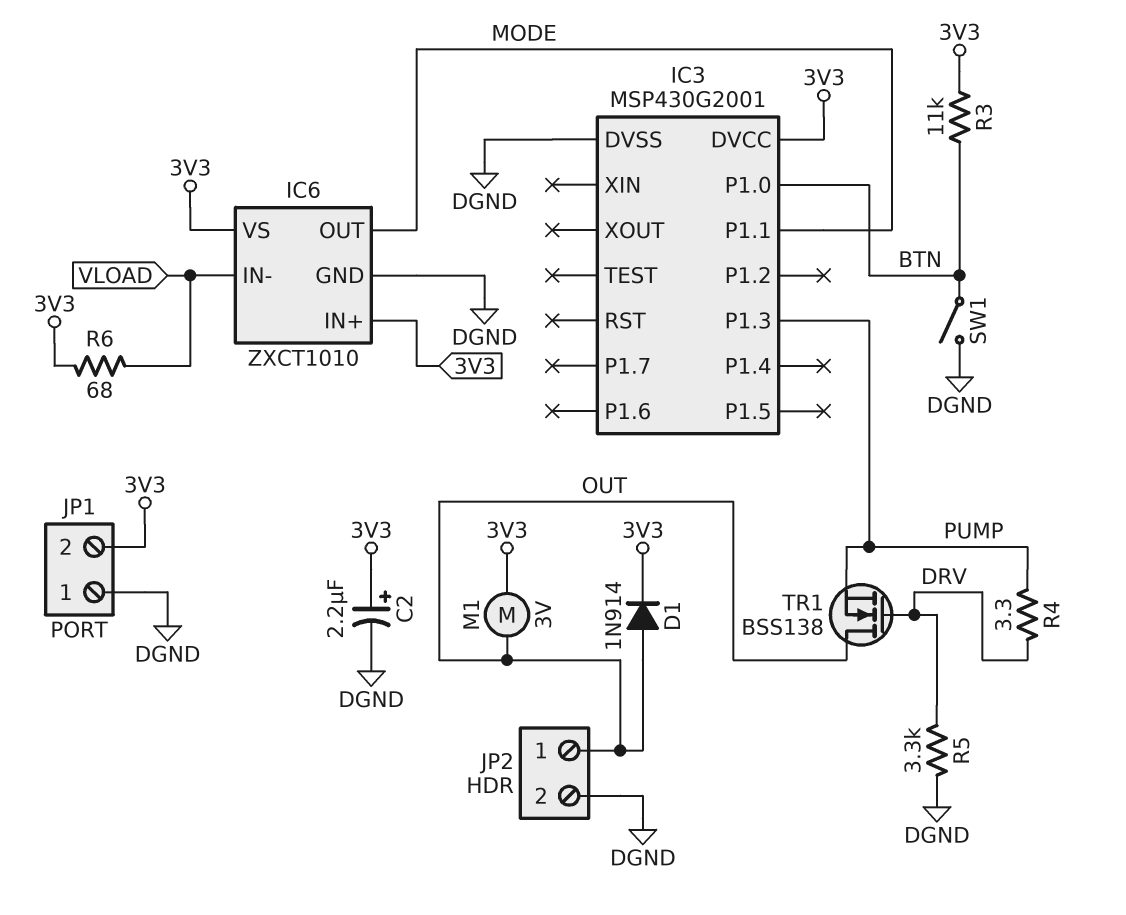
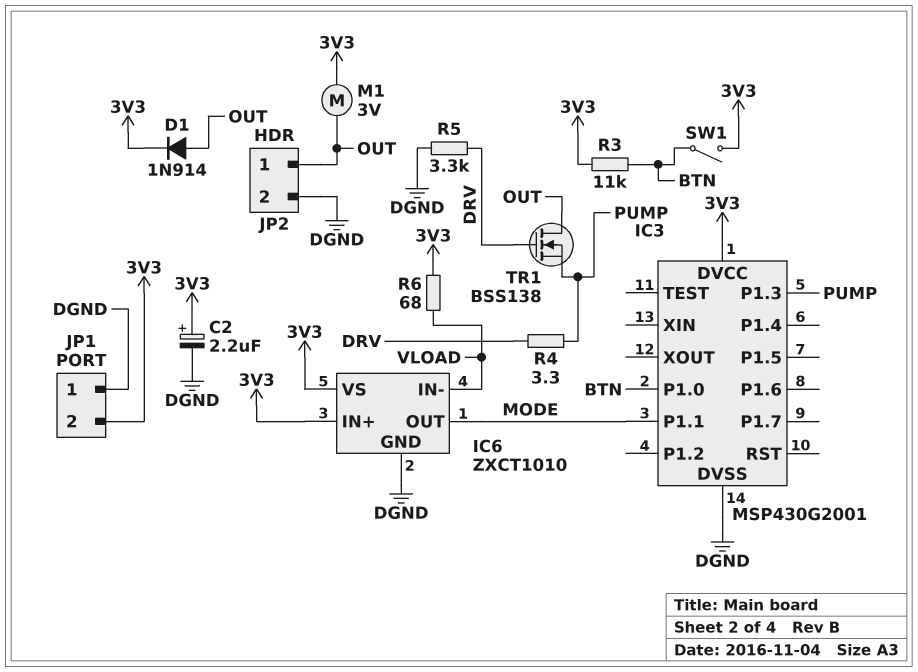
SW1: switch (BTN, DGND) -> switch (3V3, BTN)

